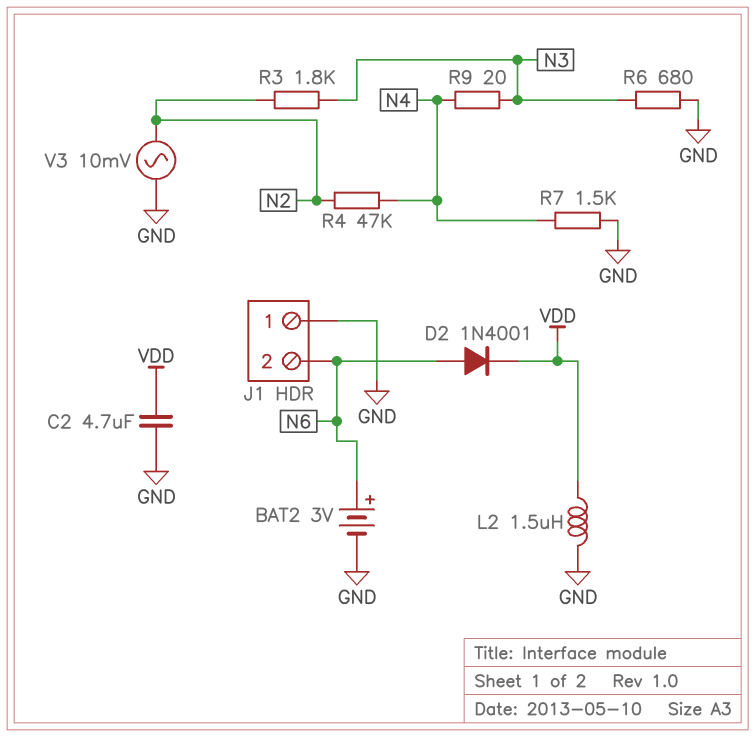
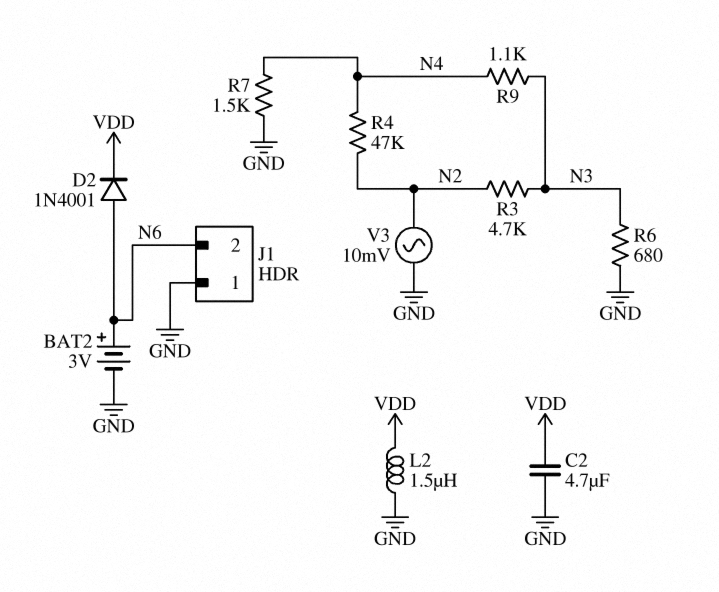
R3: 1.8k (N2, N3) -> 4.7k (N2, N3)
R9: 20 (N3, N4) -> 1.1k (N3, N4)

